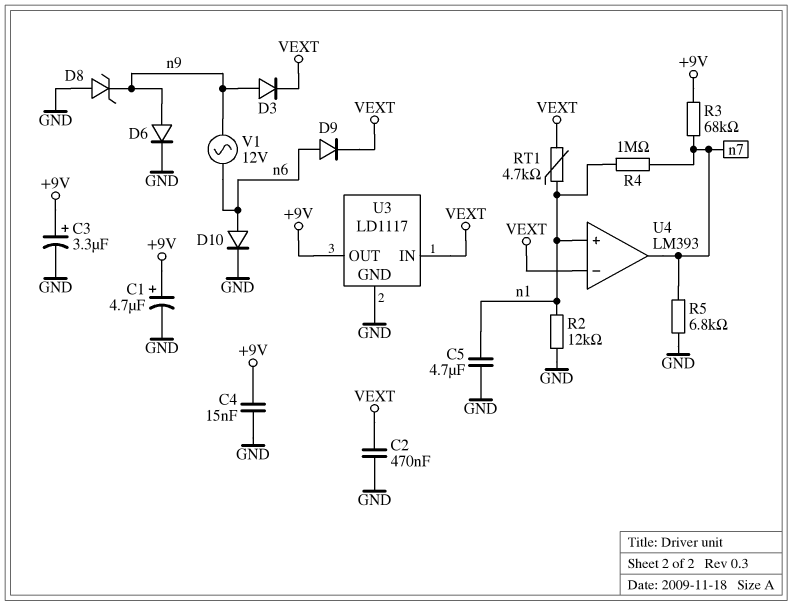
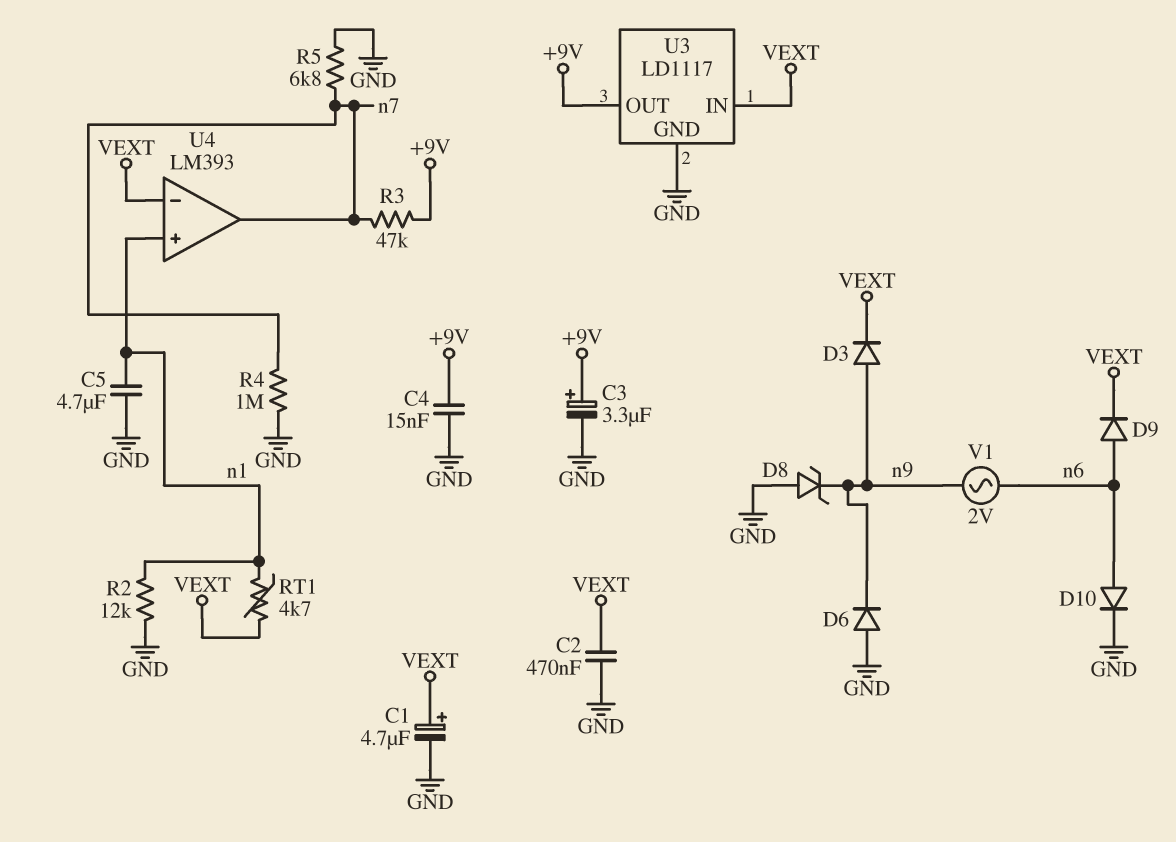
C1: 4.7uF (plus +9V, minus GND) -> 4.7uF (plus VEXT, minus GND)
D6: diode (A n9, K GND) -> diode (A GND, K n9)
R3: 68k (+9V, n7) -> 47k (+9V, n7)
R4: 1M (n1, n7) -> 1M (GND, n7)
V1: AC 12V (n6, n9) -> AC 2V (n6, n9)

